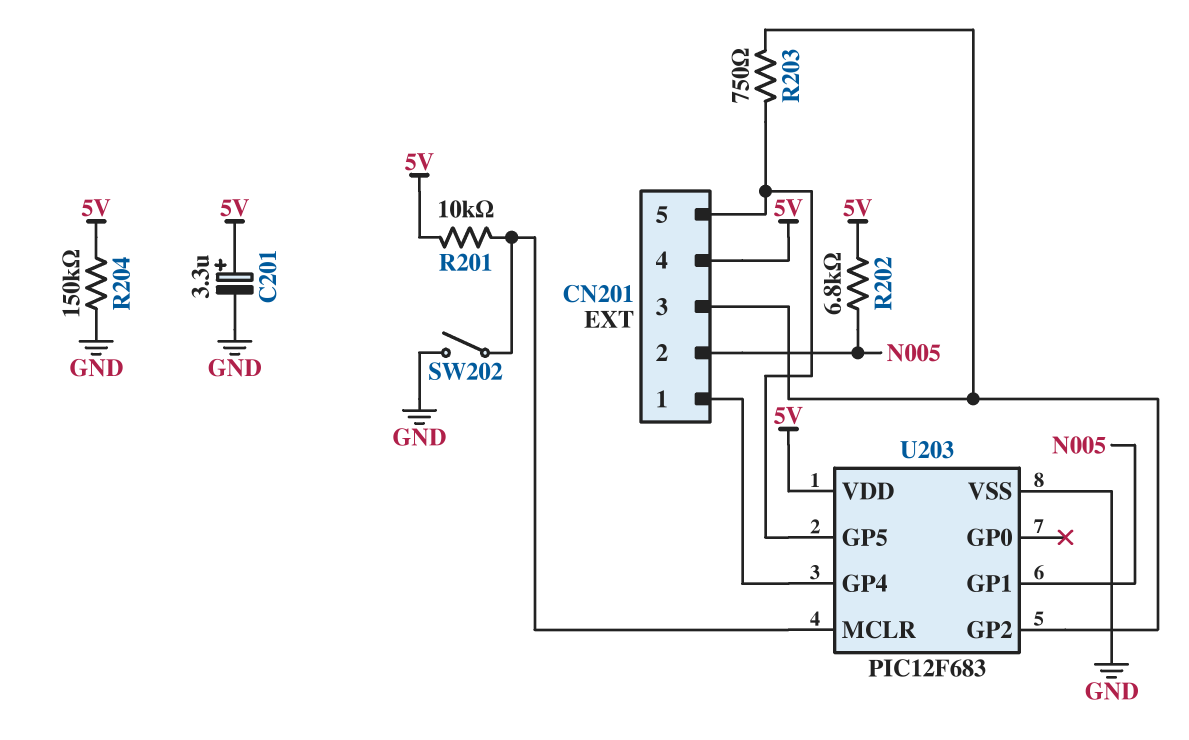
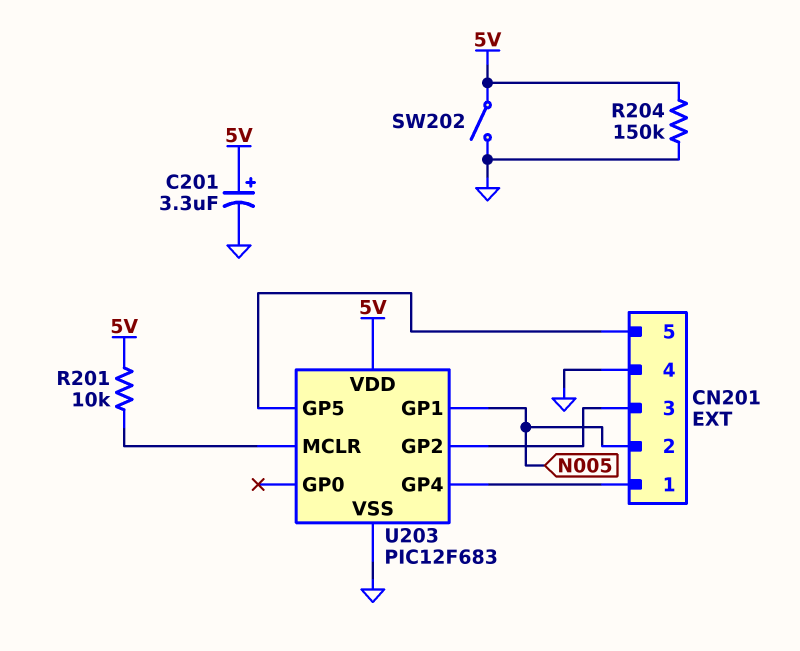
CN201 pin 4: 5V -> GND
R202: 6.8k (5V, N005) -> none
R203: 750 (CN201/3, CN201/5) -> none
SW202: switch (GND, U203/MCLR) -> switch (5V, GND)

